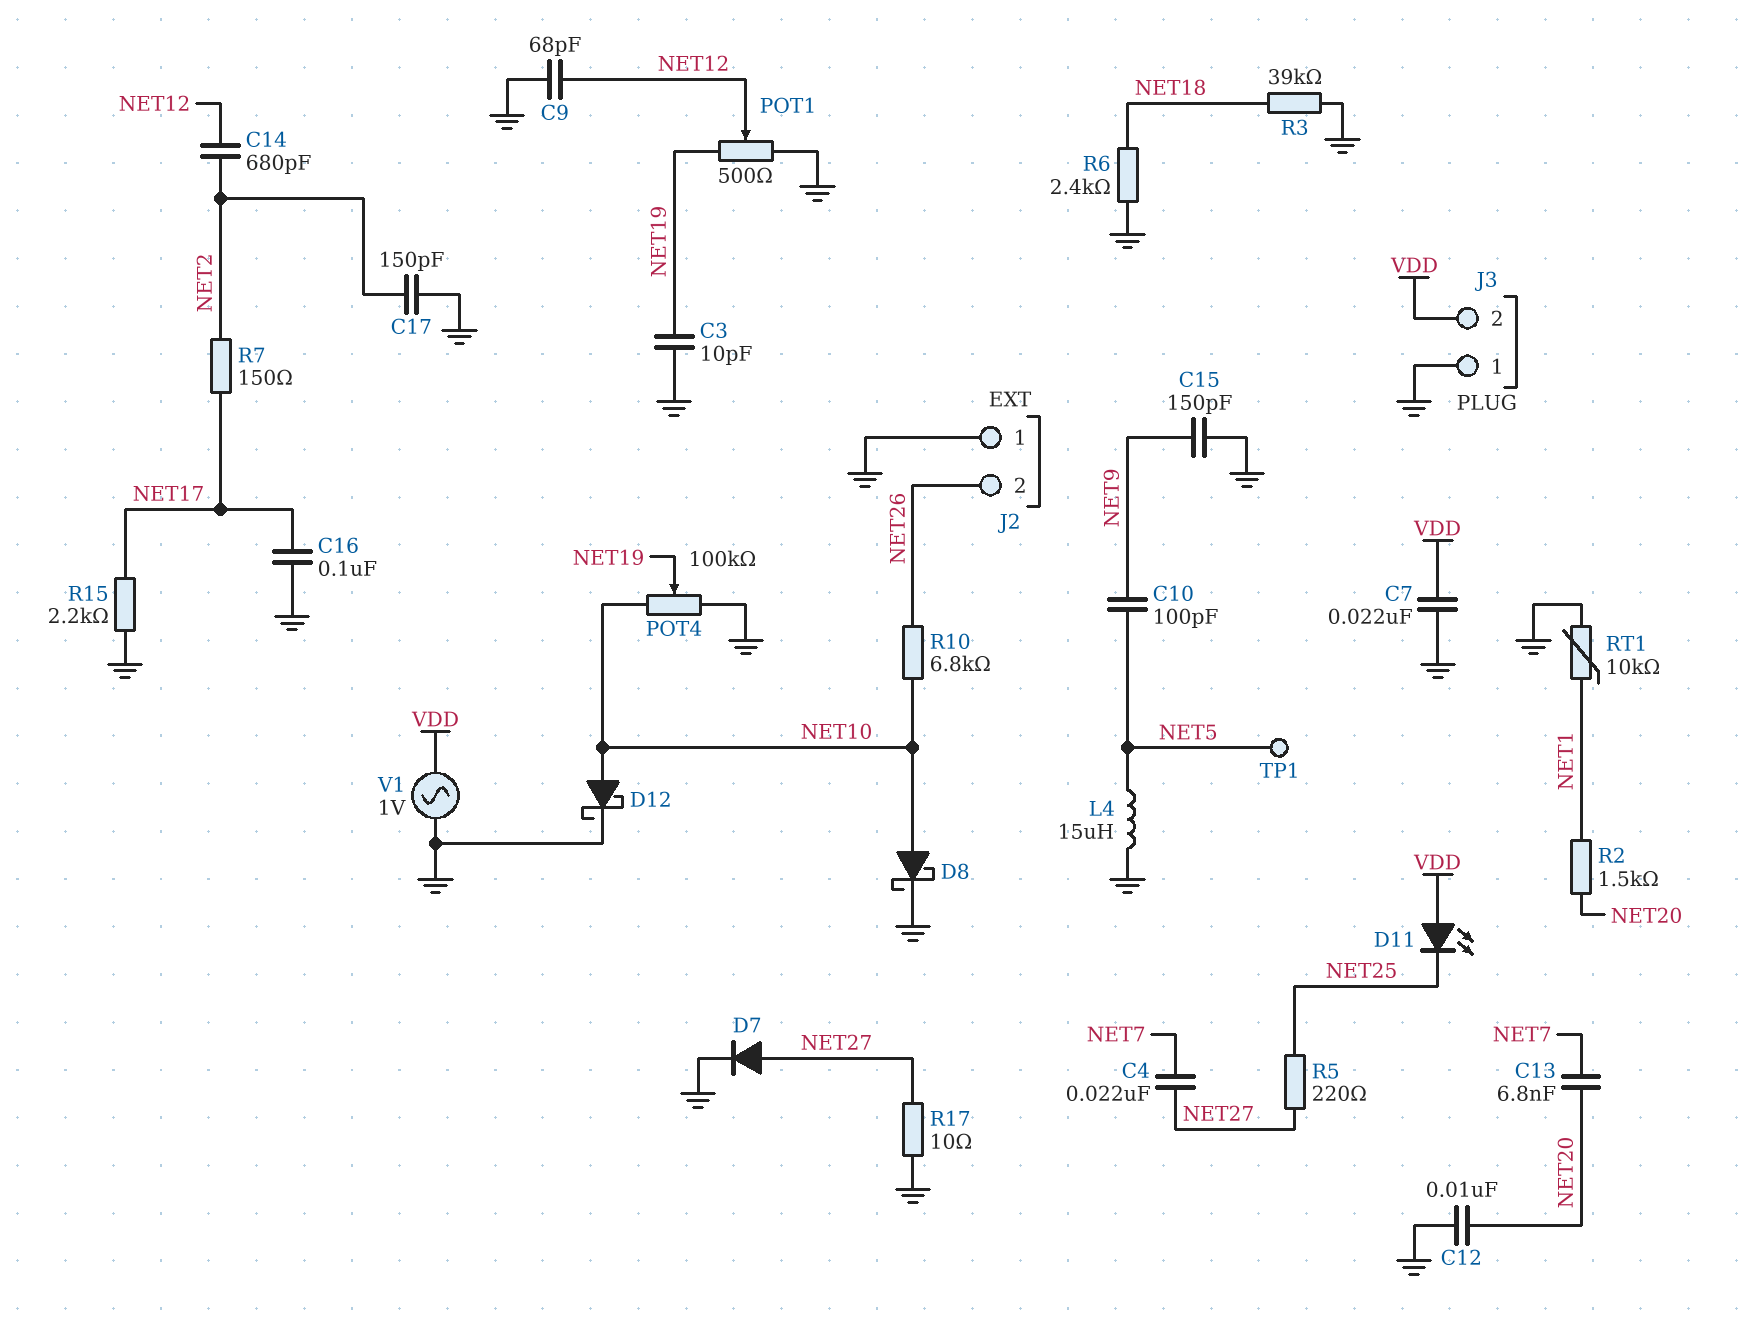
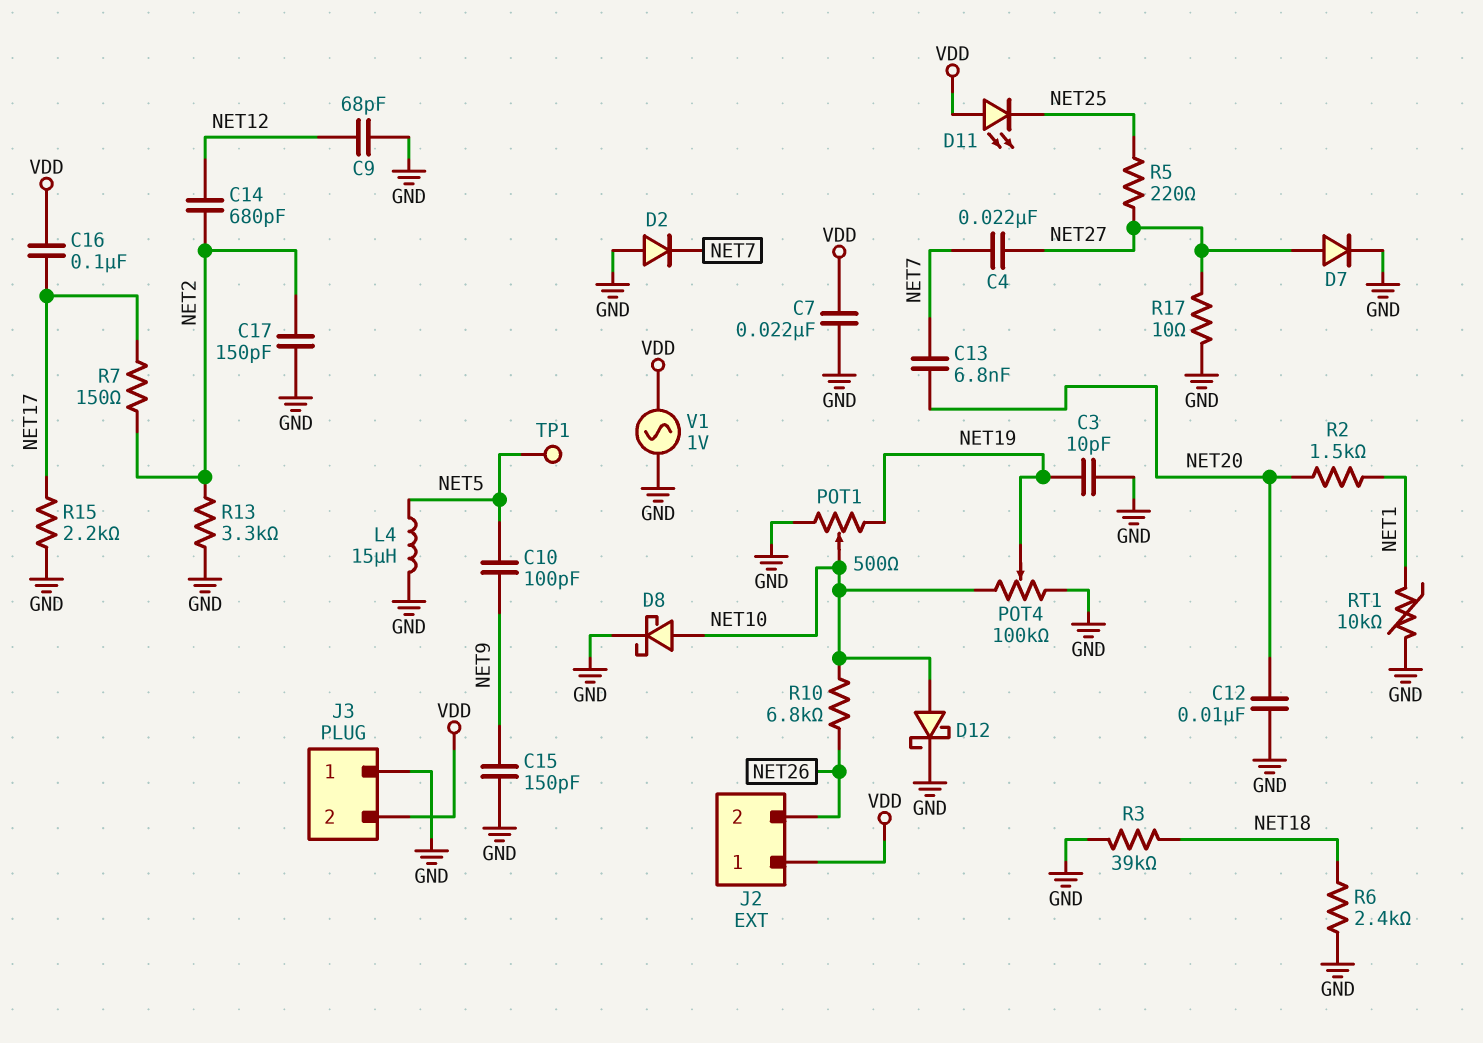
C16: 100nF (GND, NET17) -> 100nF (NET17, VDD)
D2: none -> diode (A GND, K NET7)
J2 pin 1: GND -> VDD
POT1: 500 (GND, NET19, wiper NET12) -> 500 (GND, NET19, wiper NET10)
R13: none -> 3.3k (GND, NET2)

